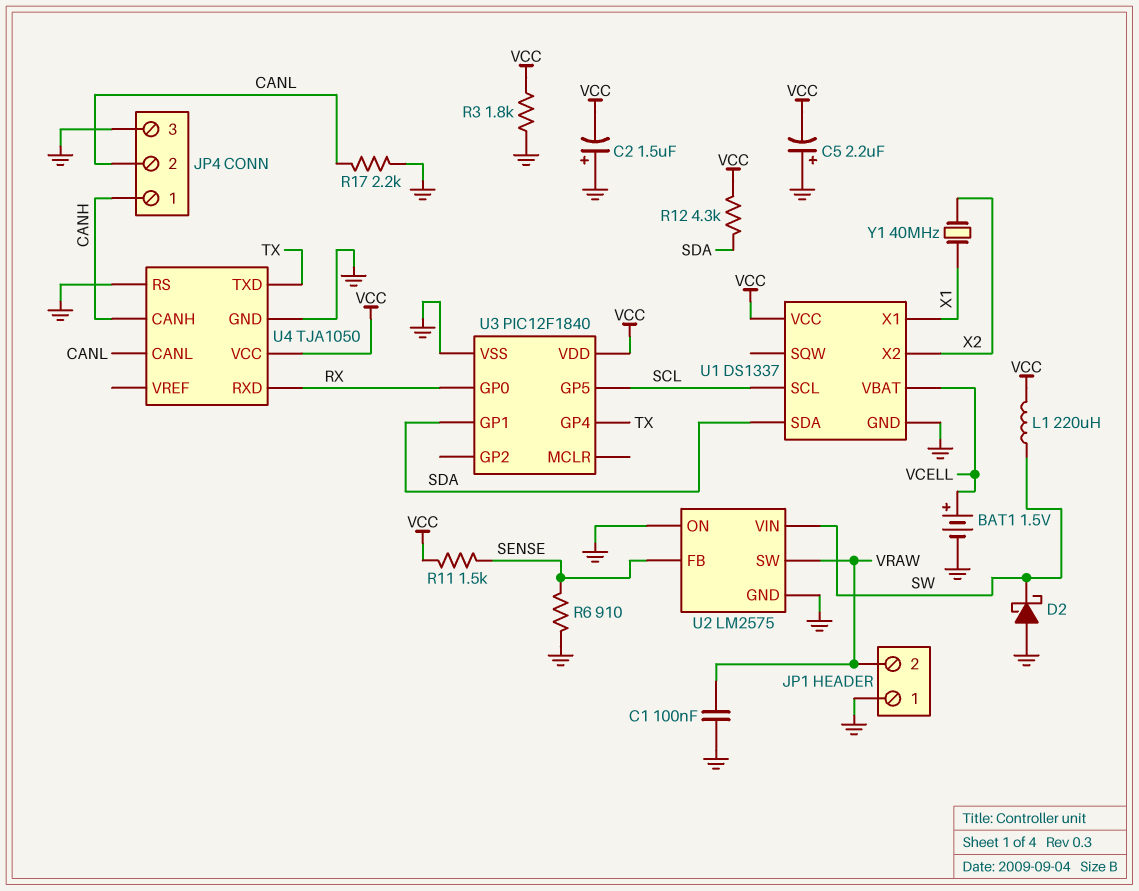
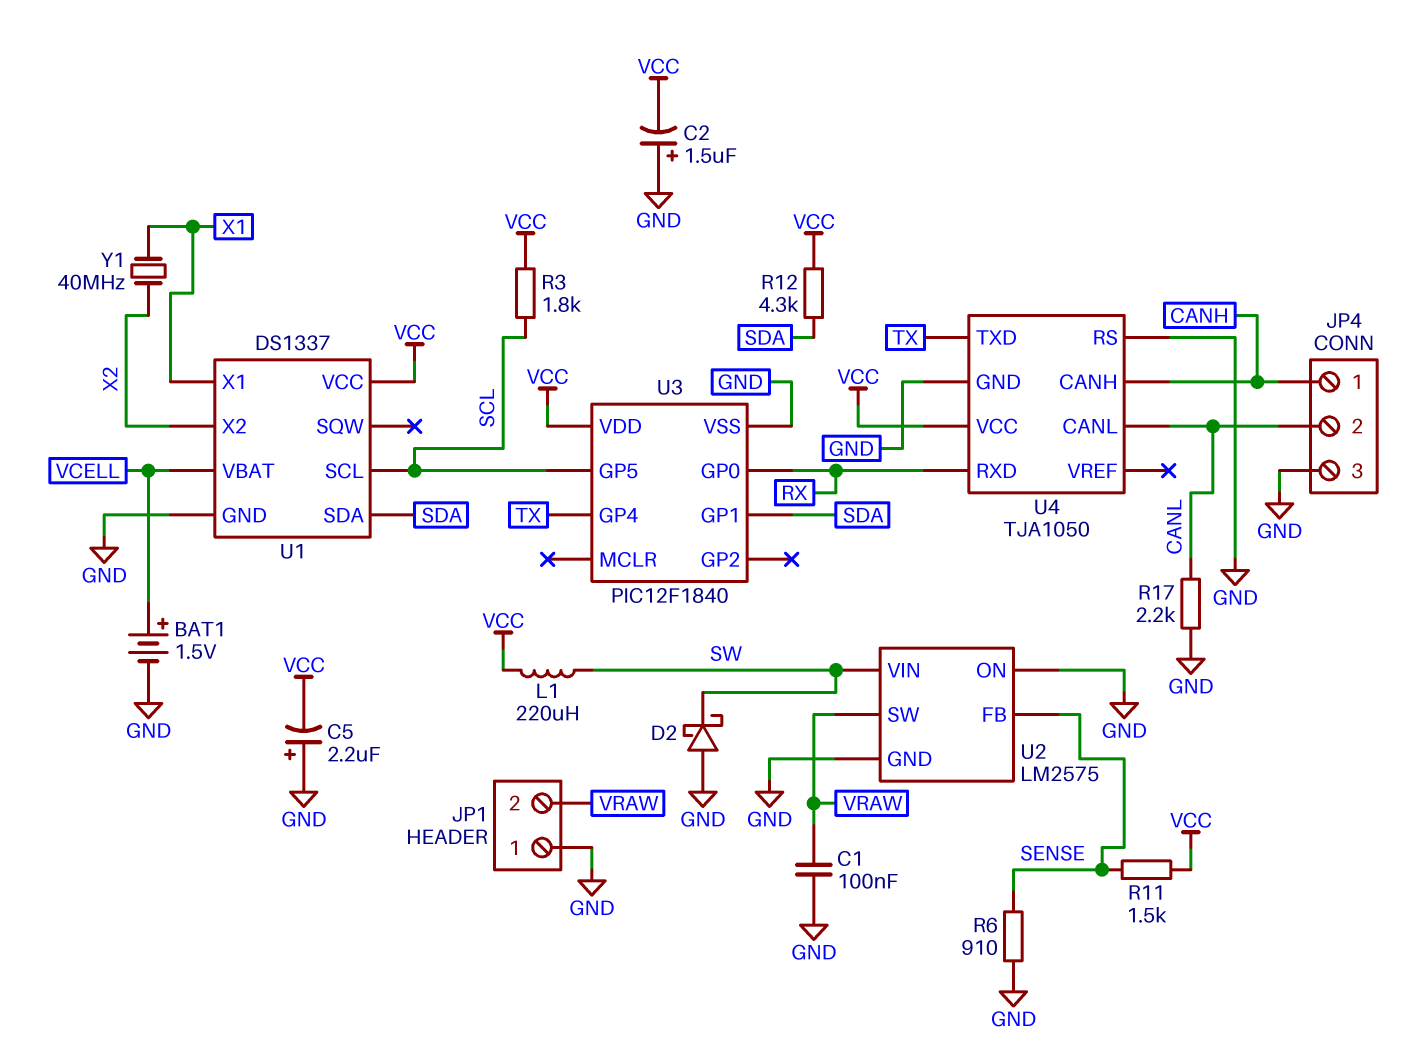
R3: 1.8k (GND, VCC) -> 1.8k (SCL, VCC)

